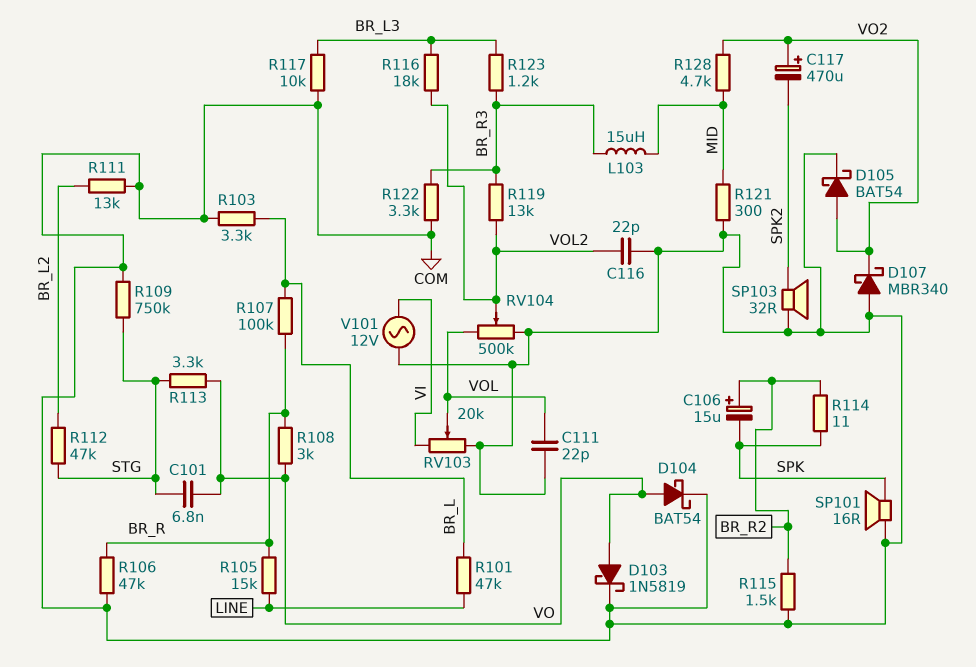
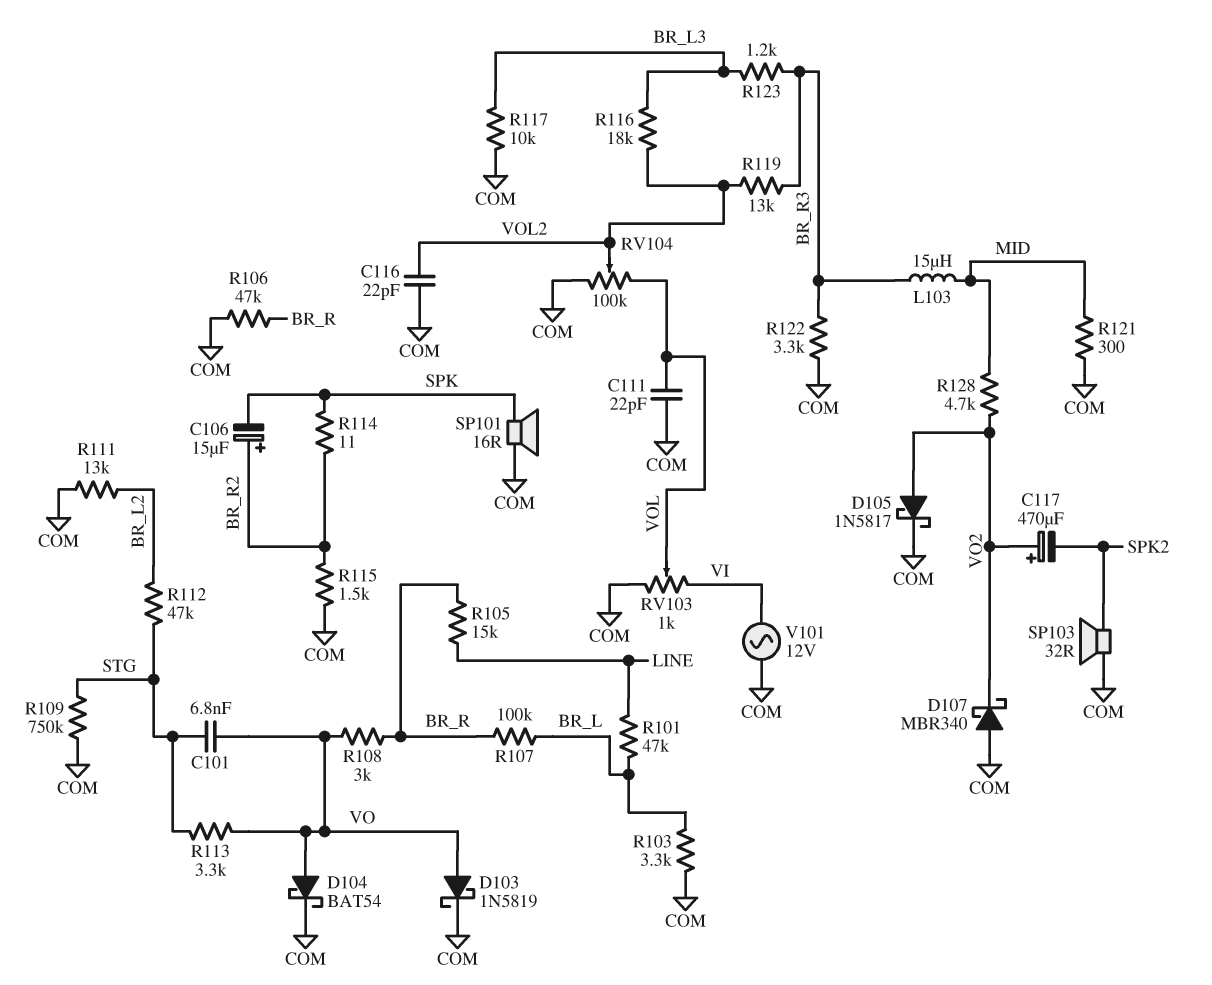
D105: schottky BAT54 (A VO2, K COM) -> schottky 1N5817 (A VO2, K COM)
RV103: 20k (COM, VI, wiper VOL) -> 1k (COM, VI, wiper VOL)
RV104: 500k (COM, VOL, wiper VOL2) -> 100k (COM, VOL, wiper VOL2)

